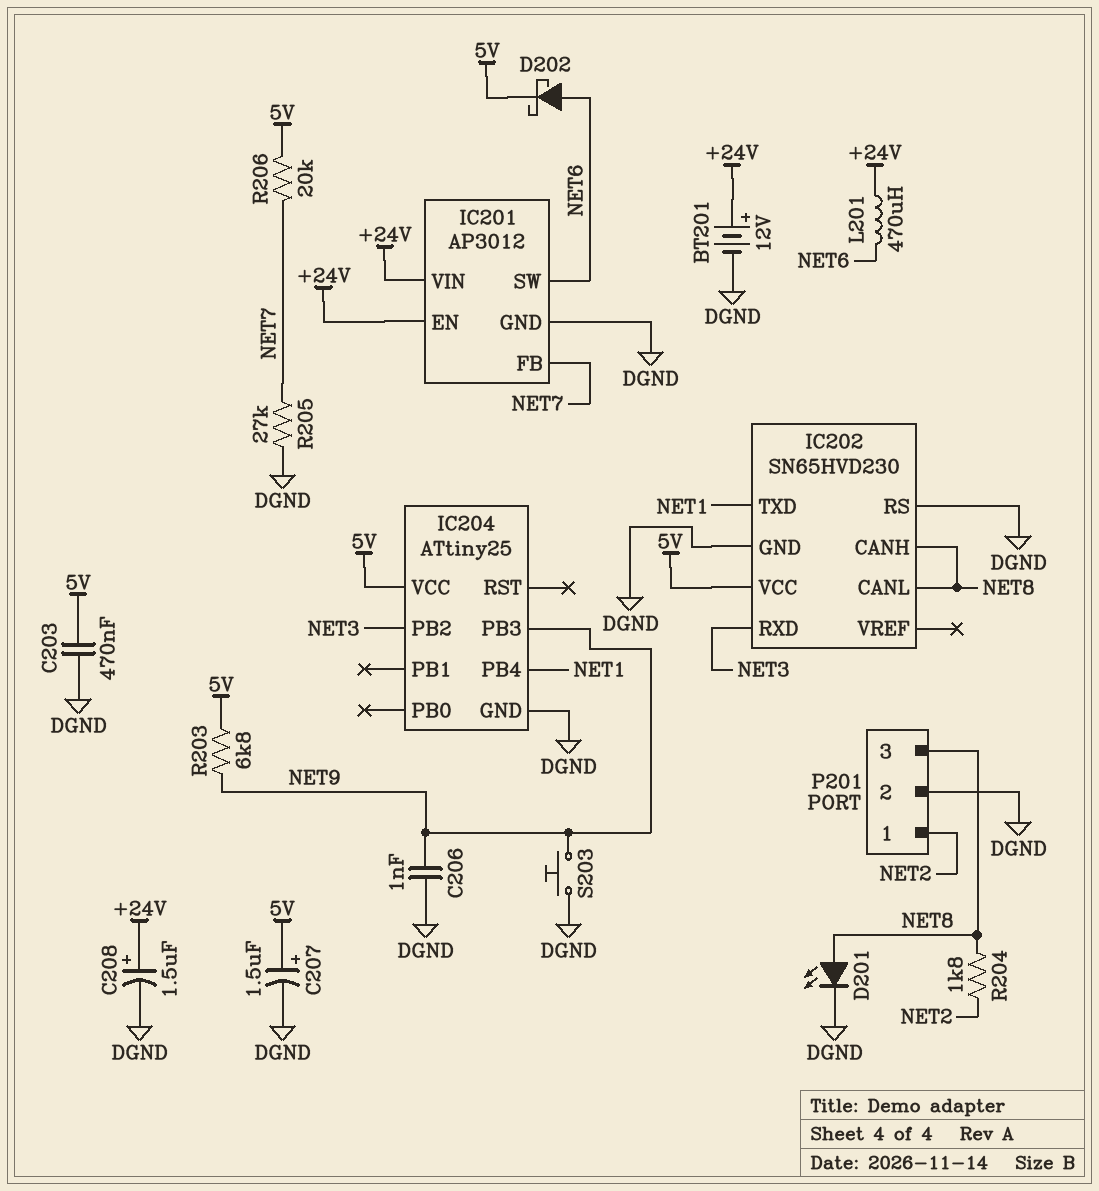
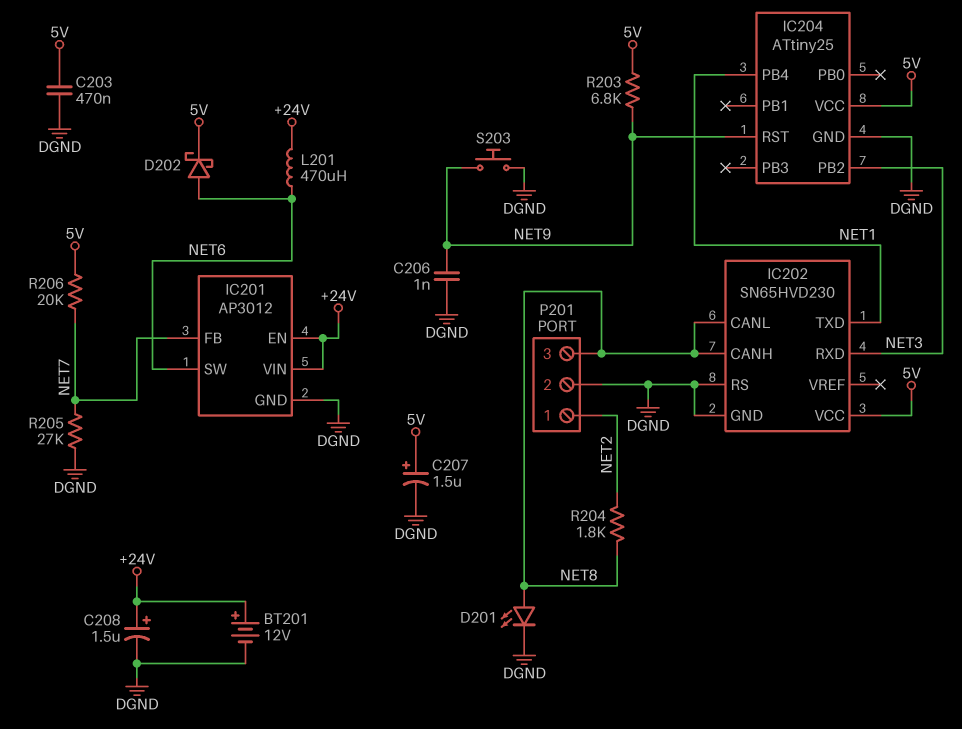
IC204 pin PB3: NET9 -> none
IC204 pin RST: none -> NET9

